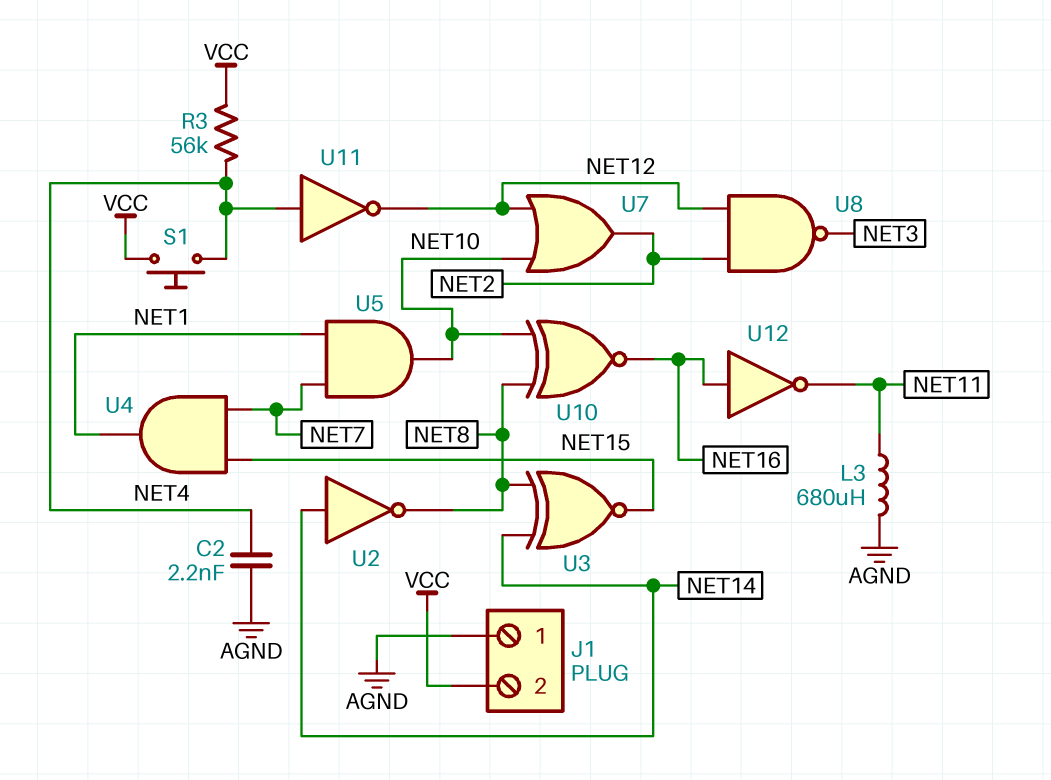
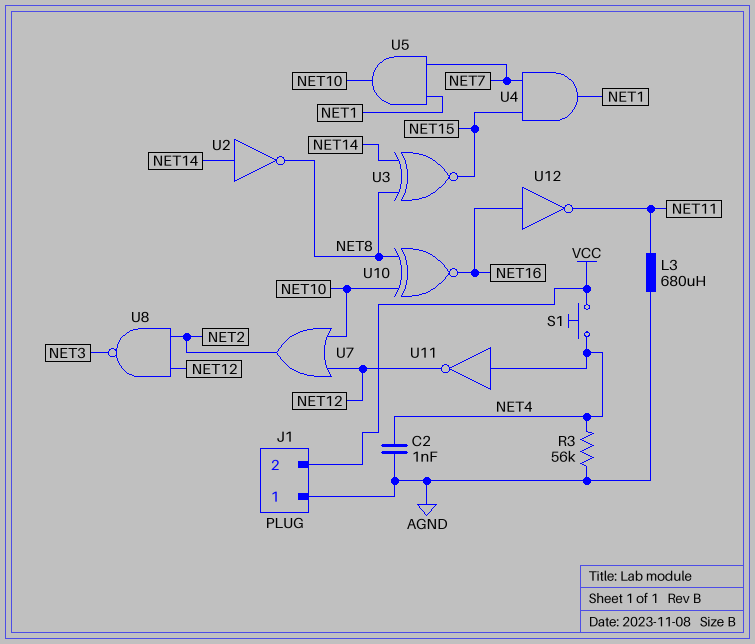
C2: 2.2nF (AGND, NET4) -> 1nF (AGND, NET4)
R3: 56k (NET4, VCC) -> 56k (AGND, NET4)

